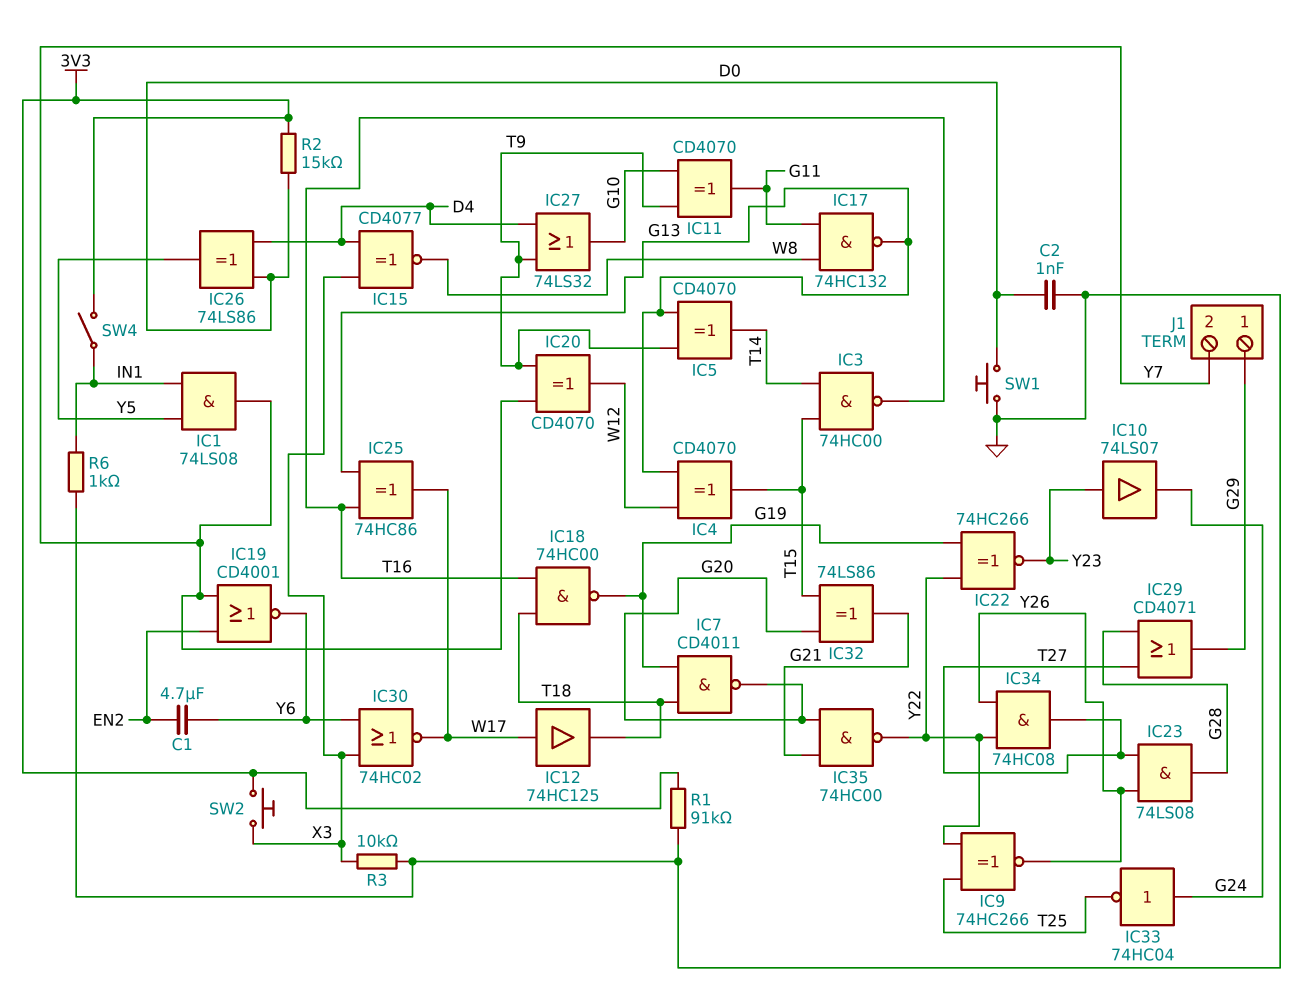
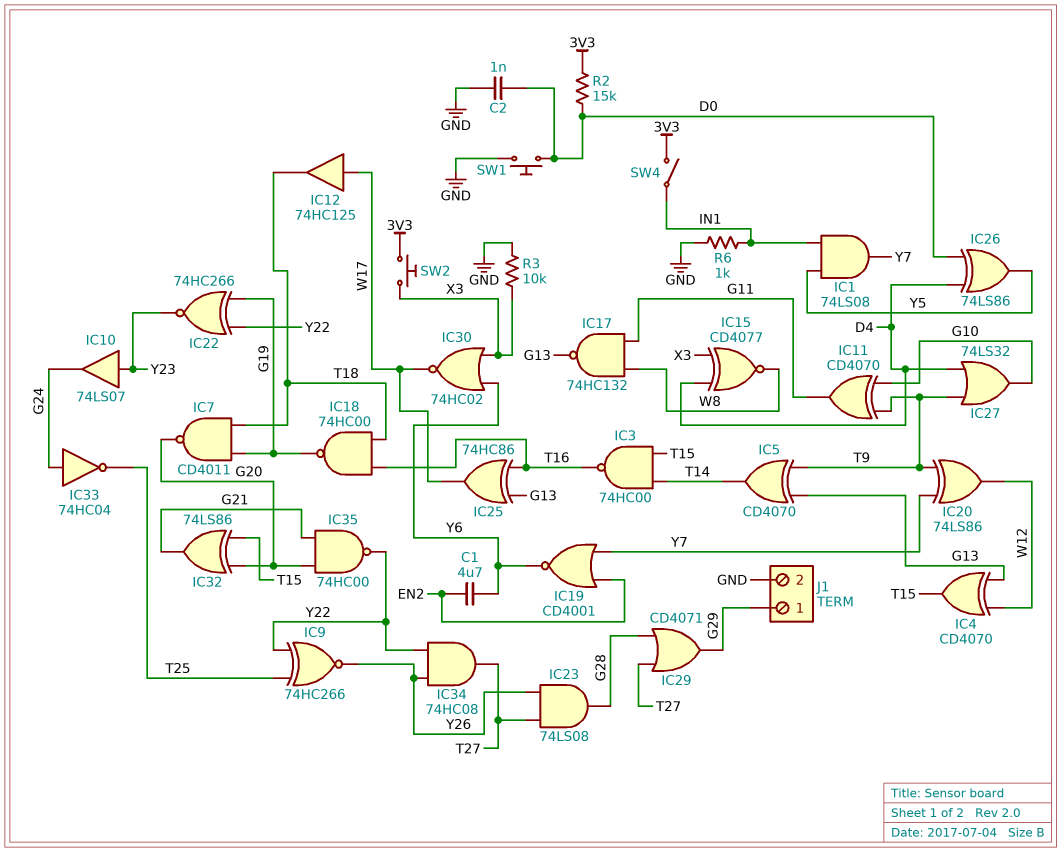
IC20: XOR CD4070 (in T9, in Y7, out W12) -> XOR 74LS86 (in T9, in Y7, out W12)
J1 pin 2: Y7 -> GND
R1: 91k (3V3, GND) -> none

